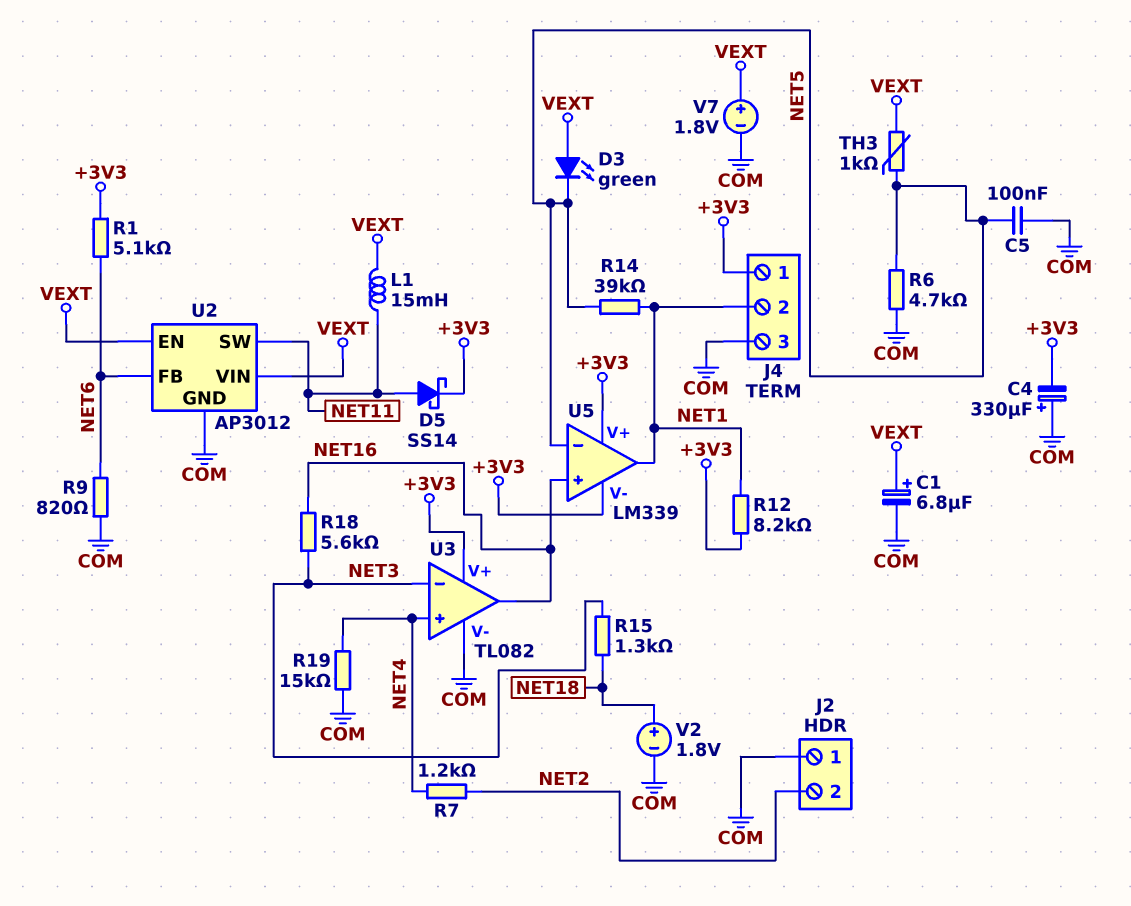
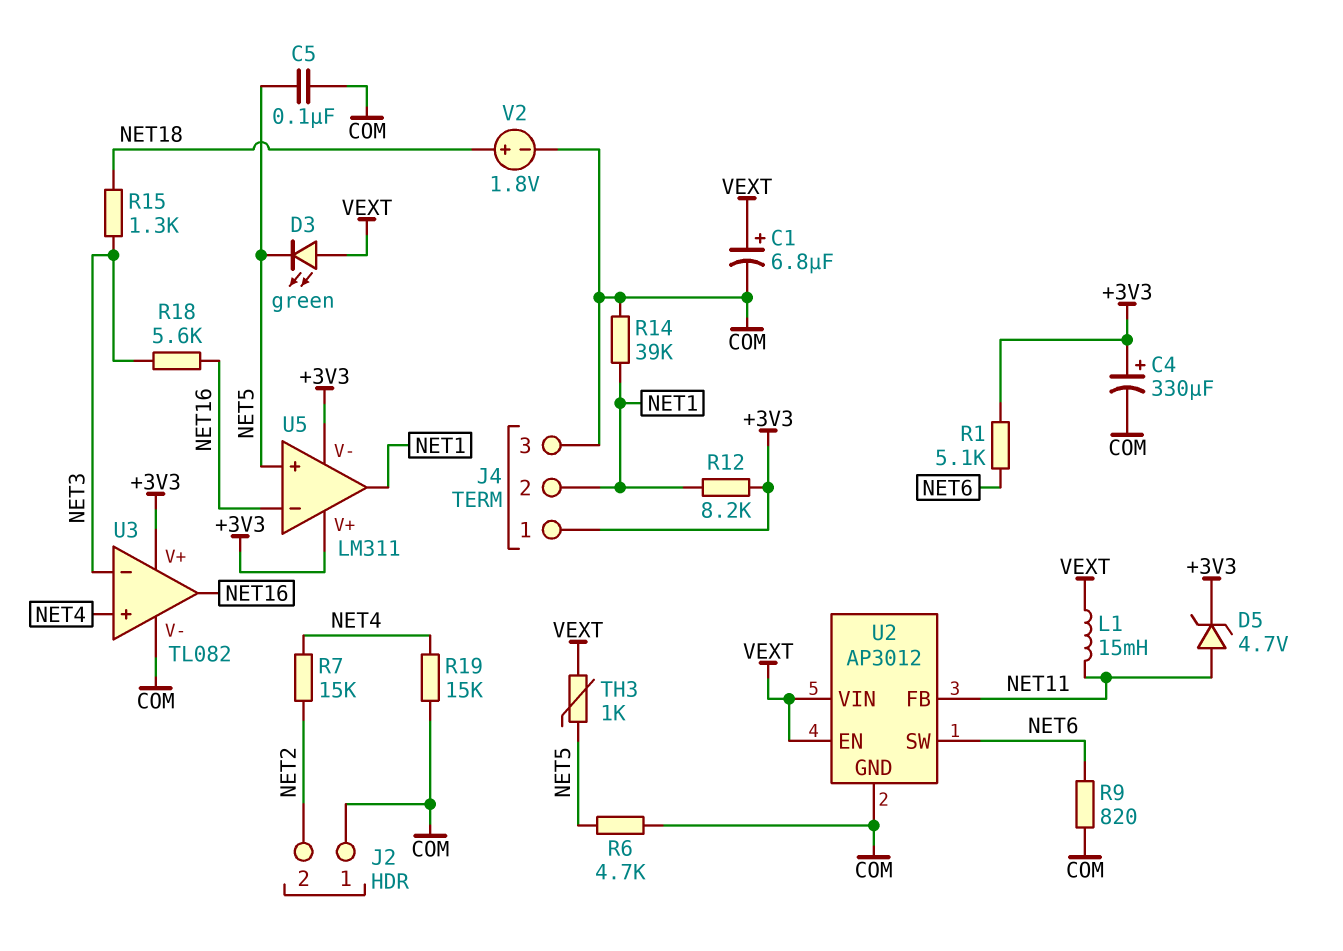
C4: 330uF (plus COM, minus +3V3) -> 330uF (plus +3V3, minus COM)
D5: schottky SS14 (A NET11, K +3V3) -> zener 4.7V (A NET11, K +3V3)
R7: 1.2k (NET2, NET4) -> 15k (NET2, NET4)
R14: 39k (NET1, NET5) -> 39k (COM, NET1)
U2 pin FB: NET6 -> NET11
U2 pin SW: NET11 -> NET6
U5: LM339 -> LM311
U5 pin in+: NET16 -> NET5
U5 pin in-: NET5 -> NET16
V7: 1.8V (plus VEXT, minus COM) -> none

